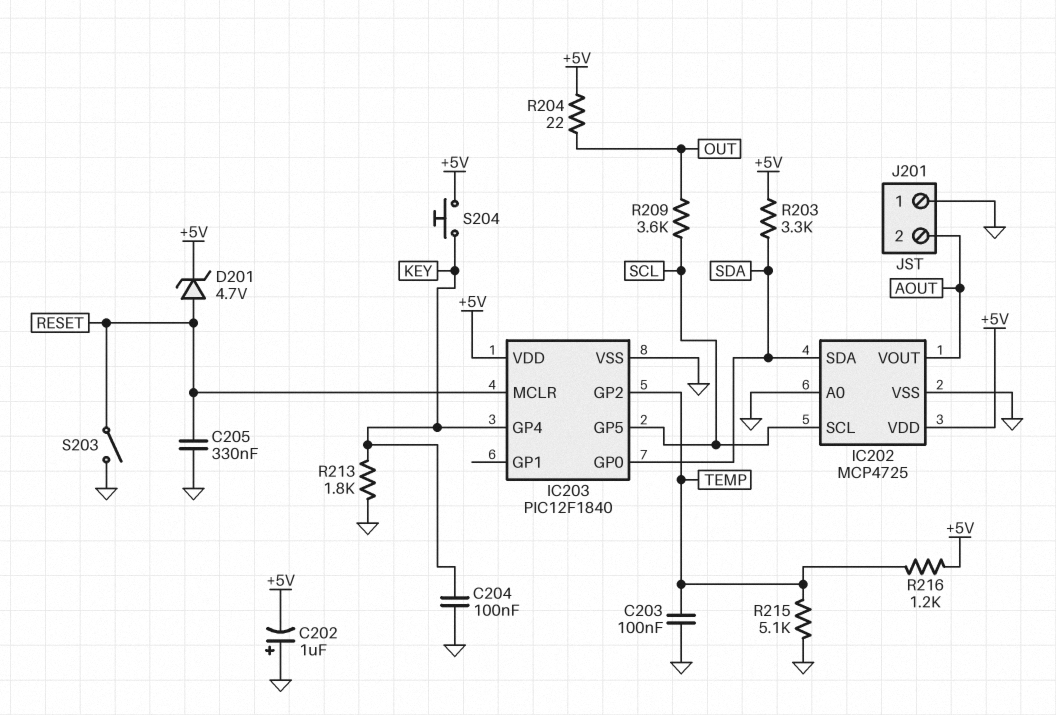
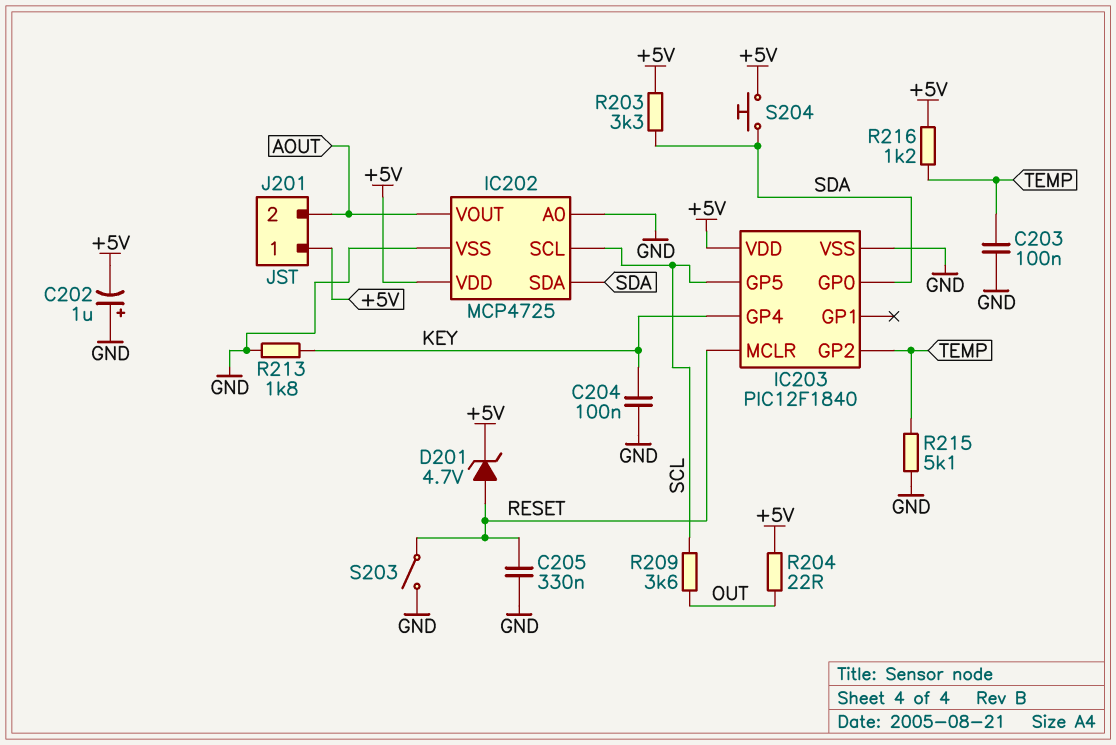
J201 pin 1: GND -> +5V
S204: button (+5V, KEY) -> button (+5V, SDA)

